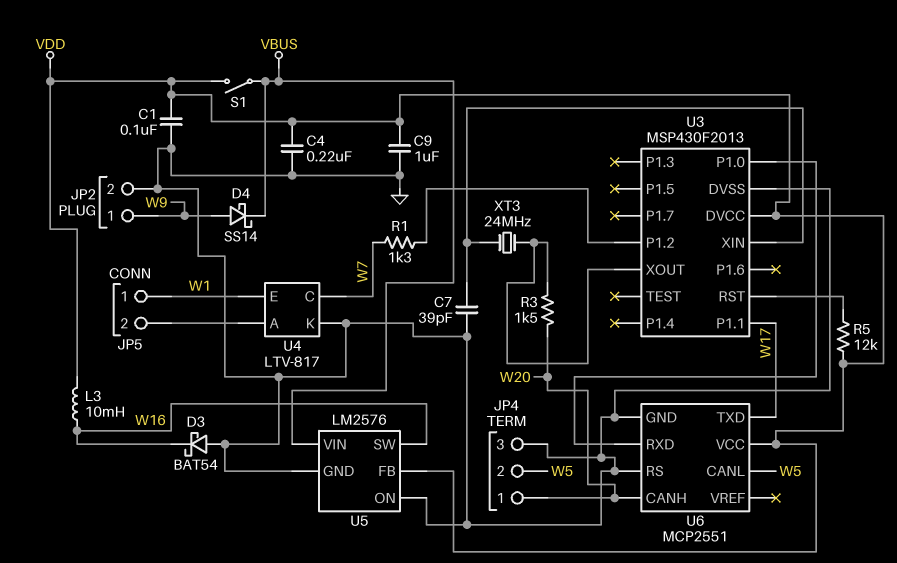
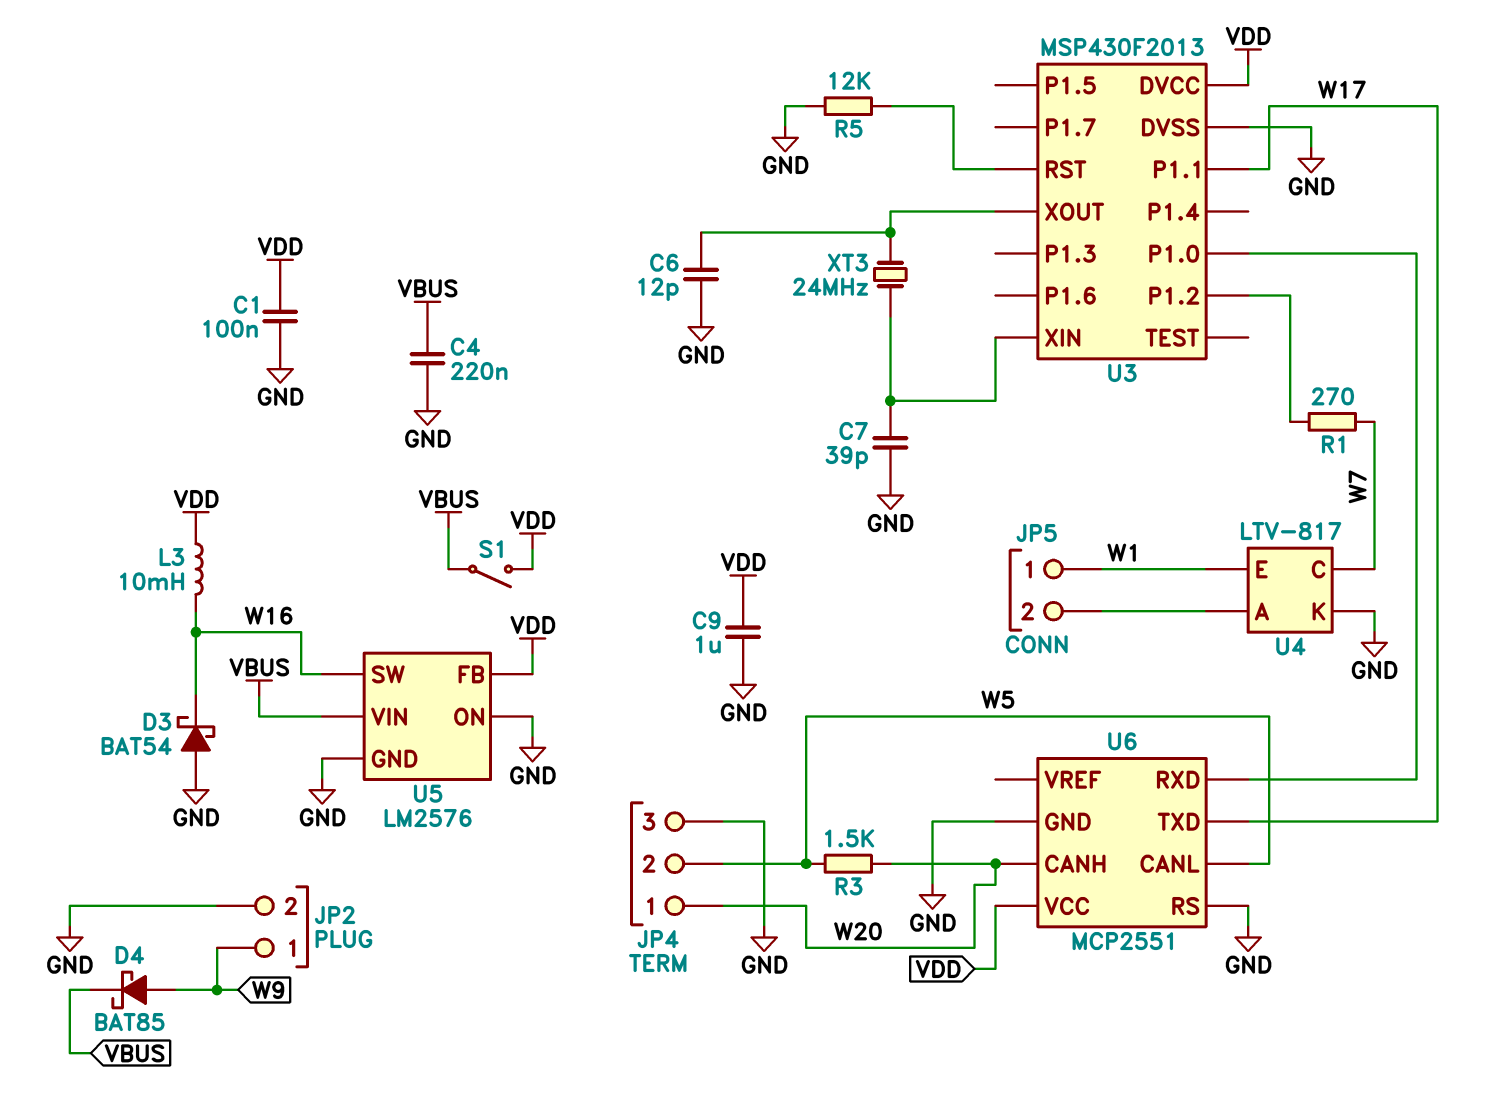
C4: 220nF (GND, VDD) -> 220nF (GND, VBUS)
C6: none -> 12pF (GND, U3/XOUT)
D4: schottky SS14 (A W9, K VBUS) -> schottky BAT85 (A W9, K VBUS)
R1: 1.3k (U3/P1.2, W7) -> 270 (U3/P1.2, W7)
R3: 1.5k (U3/XOUT, W20) -> 1.5k (W5, W20)
R5: 12k (U3/RST, VDD) -> 12k (GND, U3/RST)

